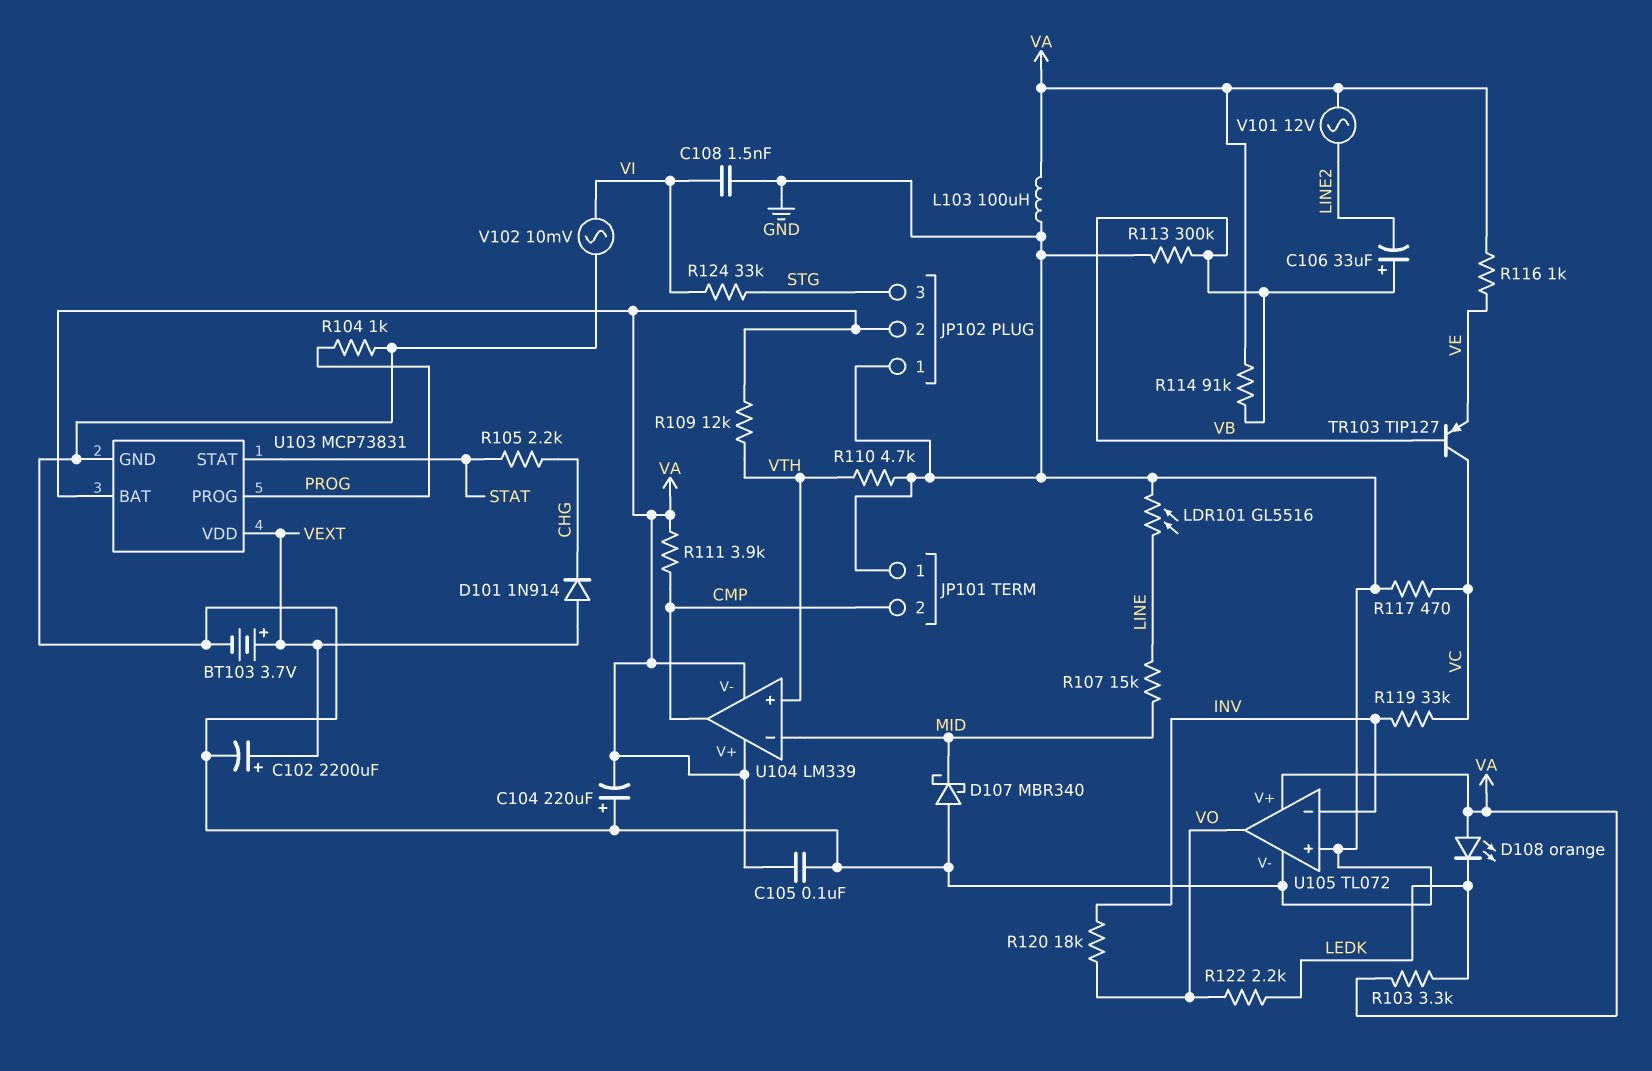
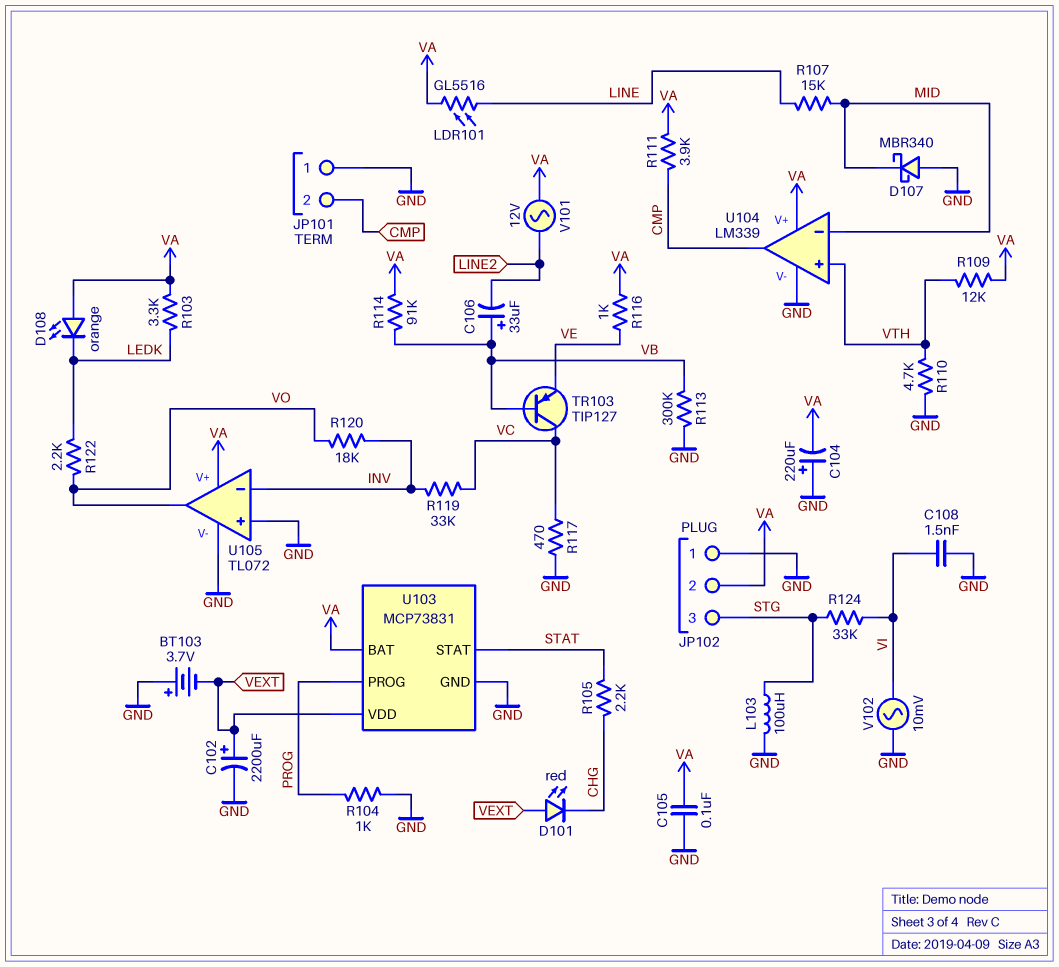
BT103: 3.7V (plus VEXT, minus GND) -> 3.7V (plus GND, minus VEXT)
D101: diode 1N914 (A VEXT, K CHG) -> LED red (A VEXT, K CHG)
L103: 100uH (GND, VA) -> 100uH (GND, STG)
LDR101: GL5516 (GND, LINE) -> GL5516 (LINE, VA)
U104 pin V-: VA -> GND

